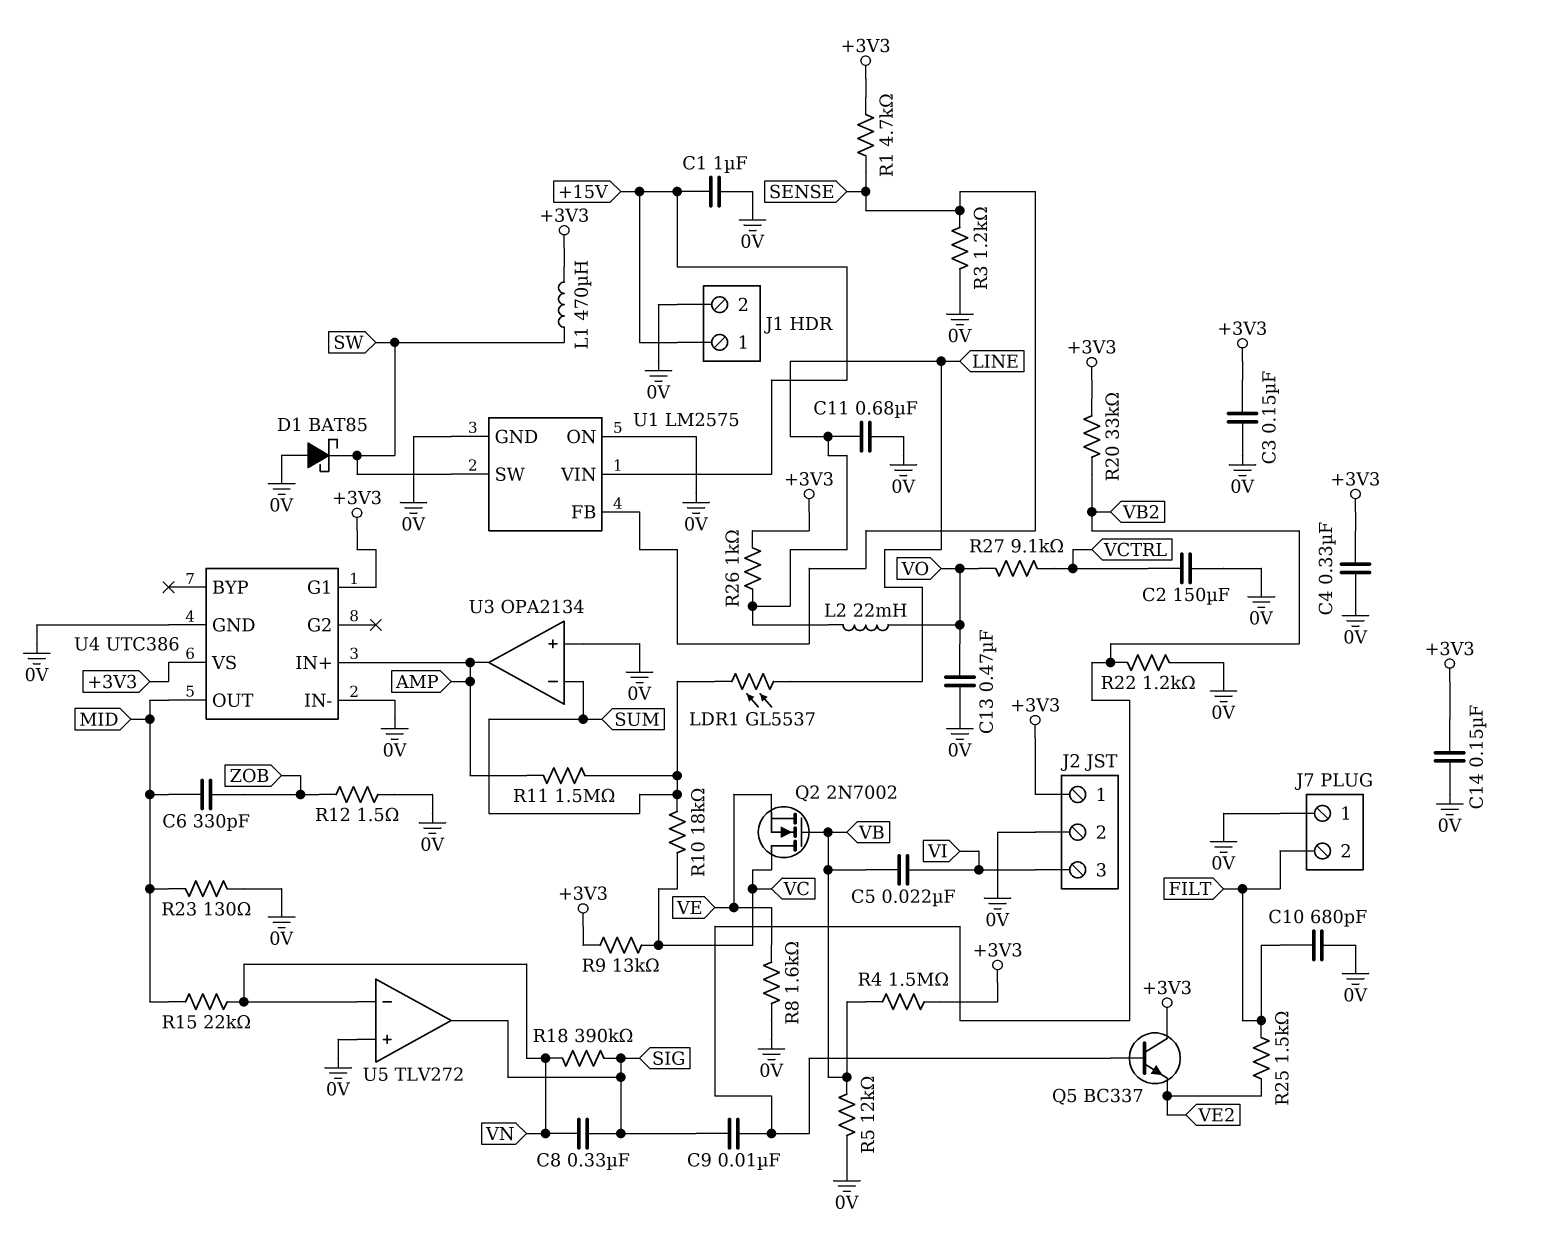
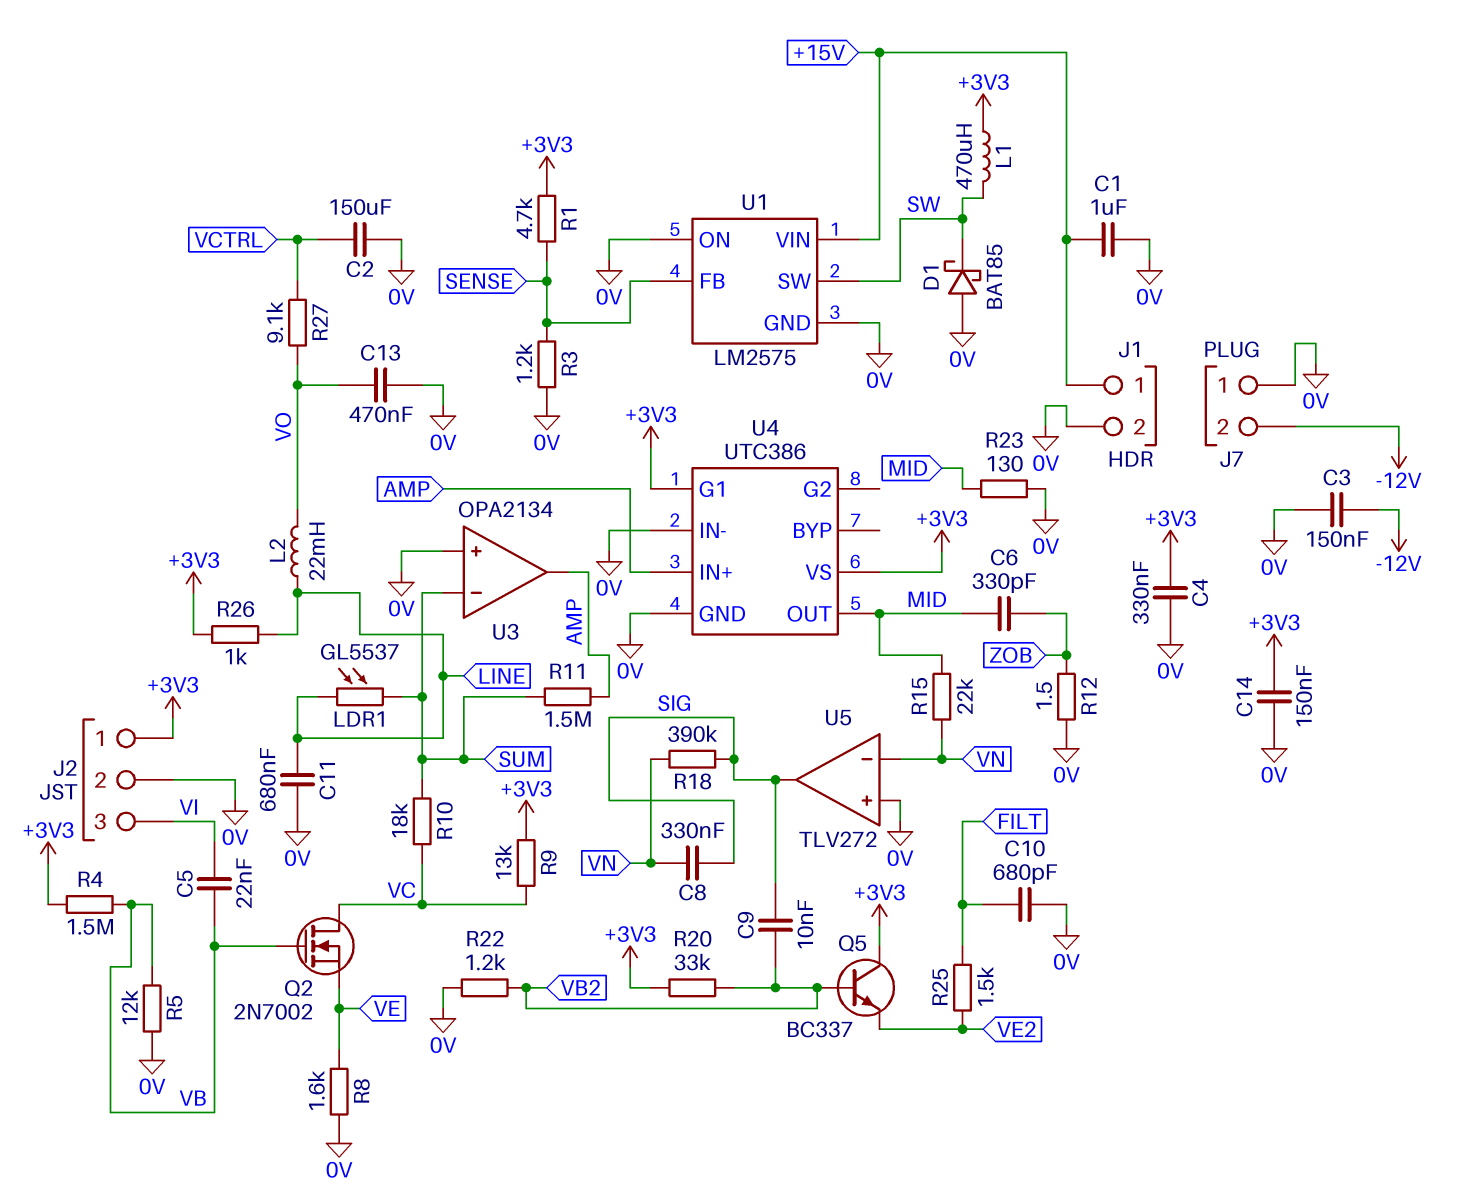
C3: 150nF (+3V3, 0V) -> 150nF (-12V, 0V)
J7 pin 2: FILT -> -12V

